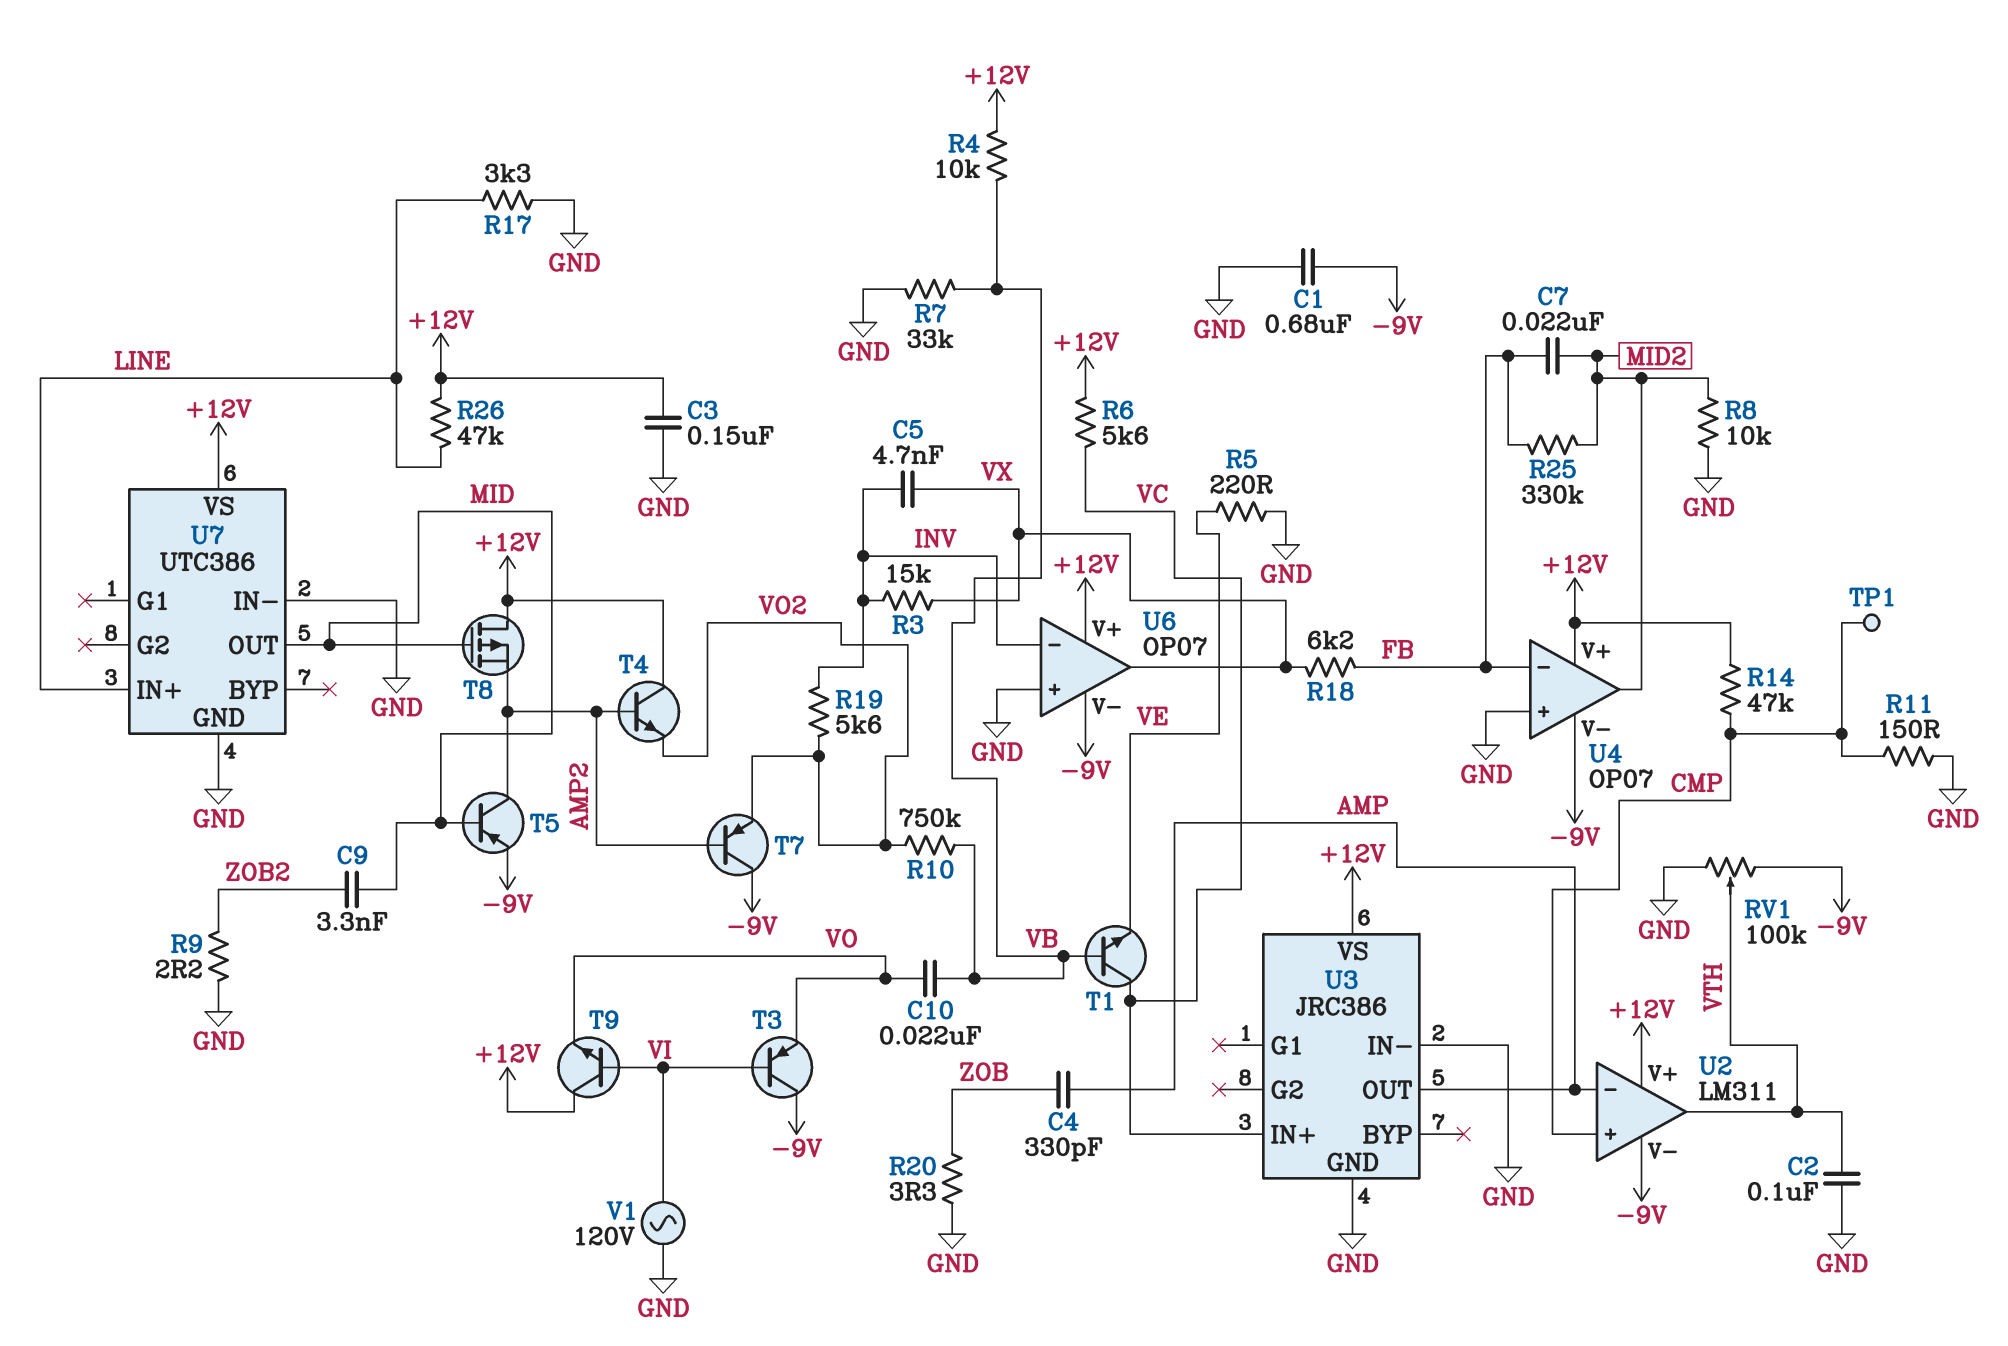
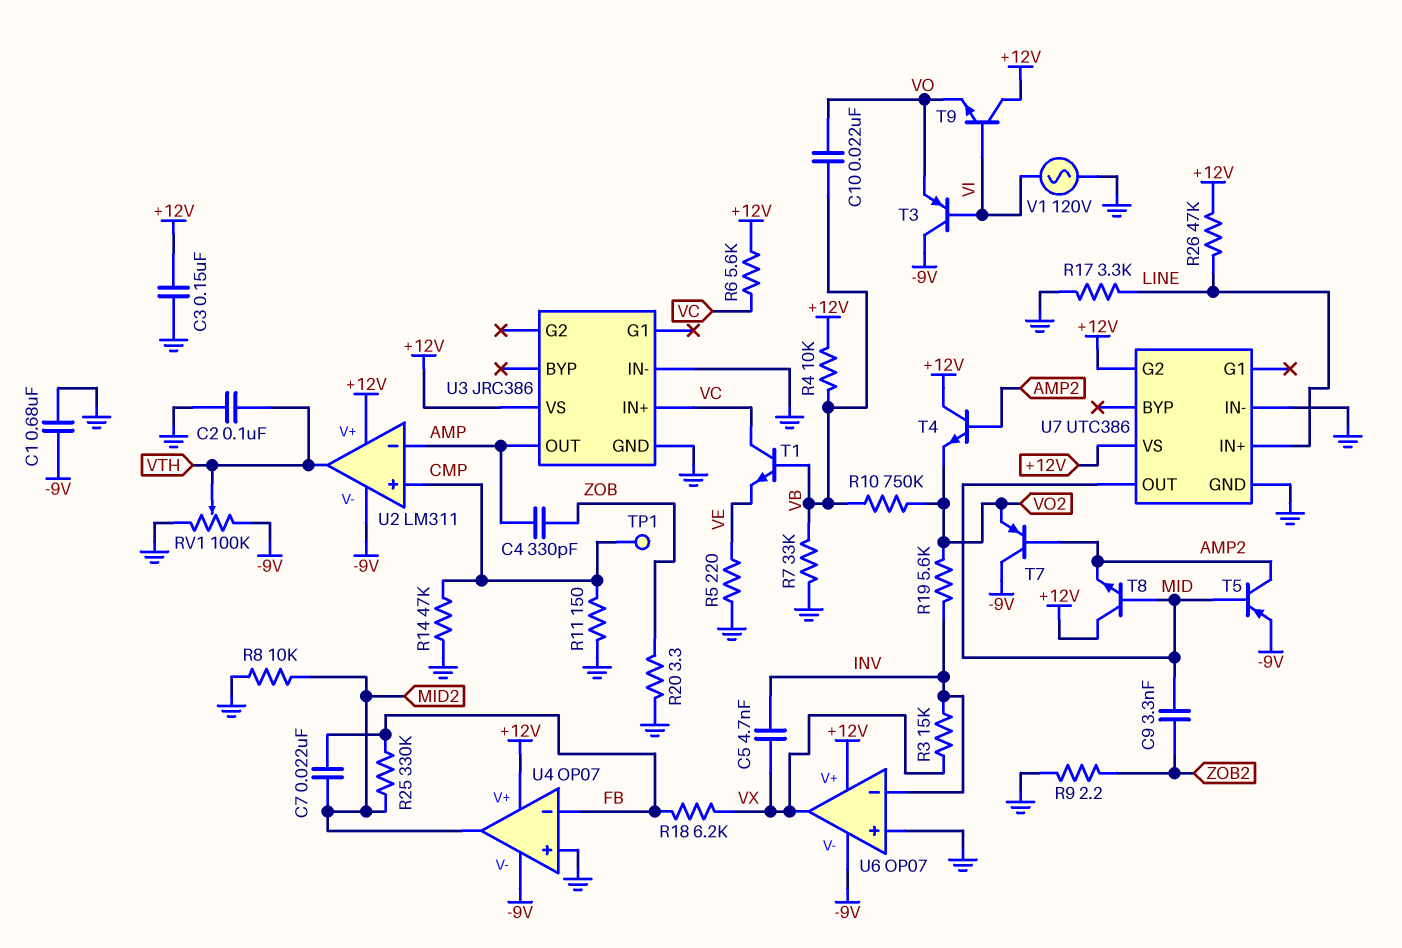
R14: 47k (+12V, CMP) -> 47k (CMP, GND)
T8: PMOS (G MID, D +12V, S AMP2) -> NPN (B MID, C +12V, E AMP2)
U7 pin G2: none -> +12V

